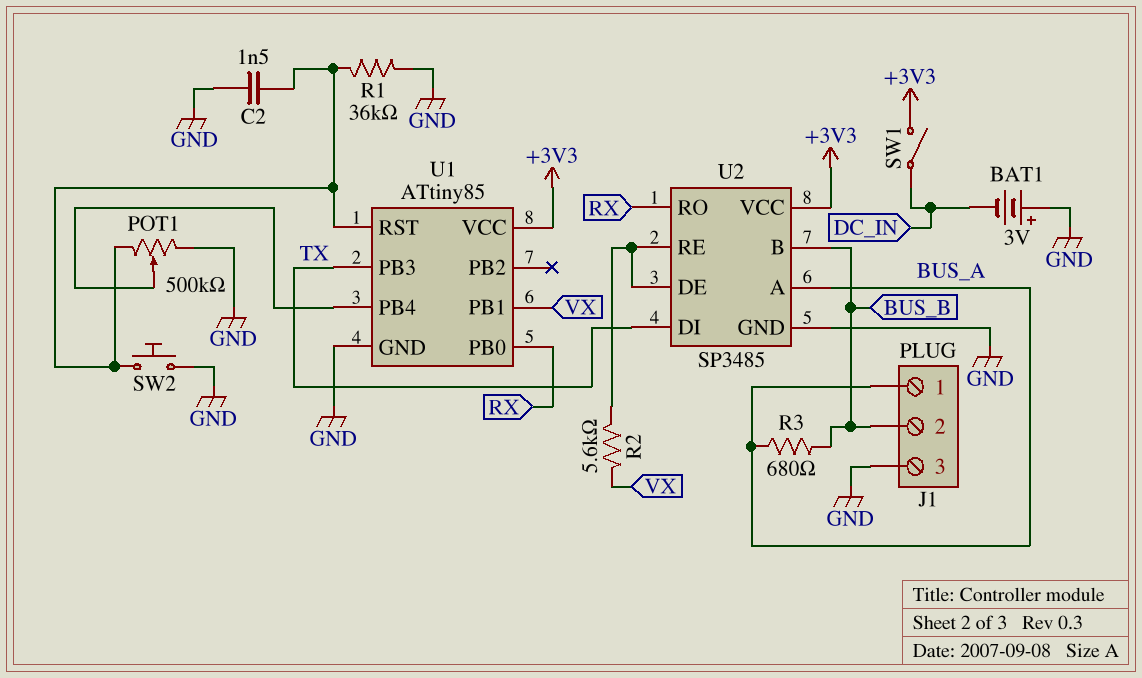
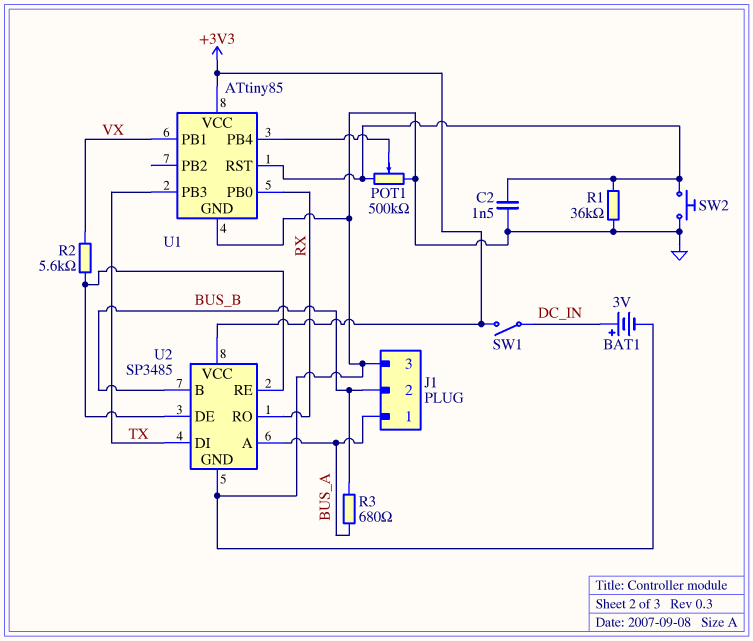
BAT1: 3V (plus GND, minus DC_IN) -> 3V (plus DC_IN, minus GND)

